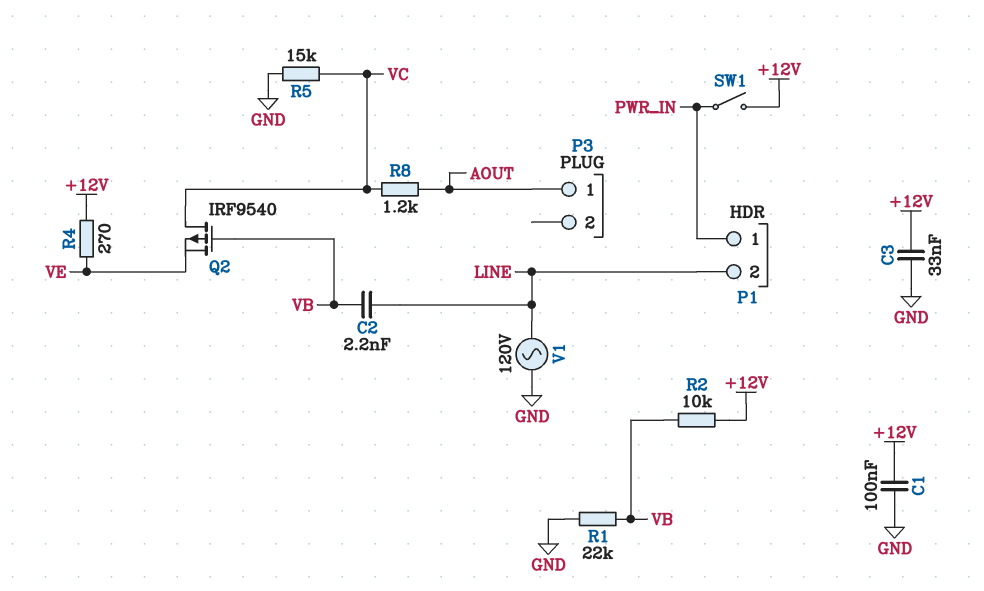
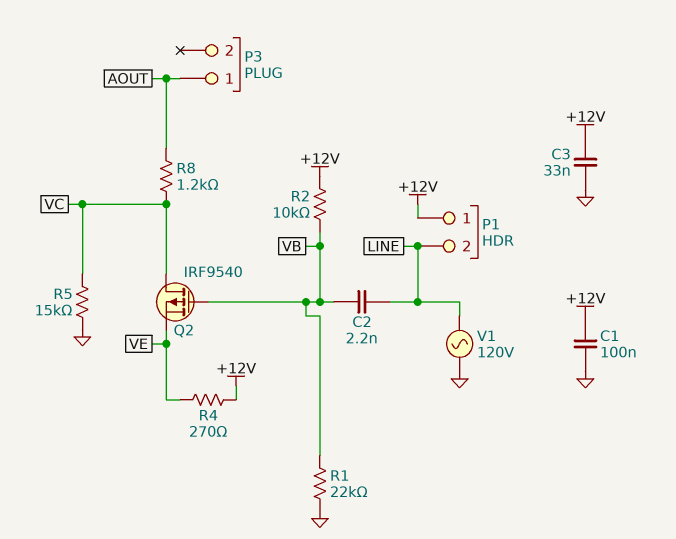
P1 pin 1: PWR_IN -> +12V
SW1: switch (+12V, PWR_IN) -> none

